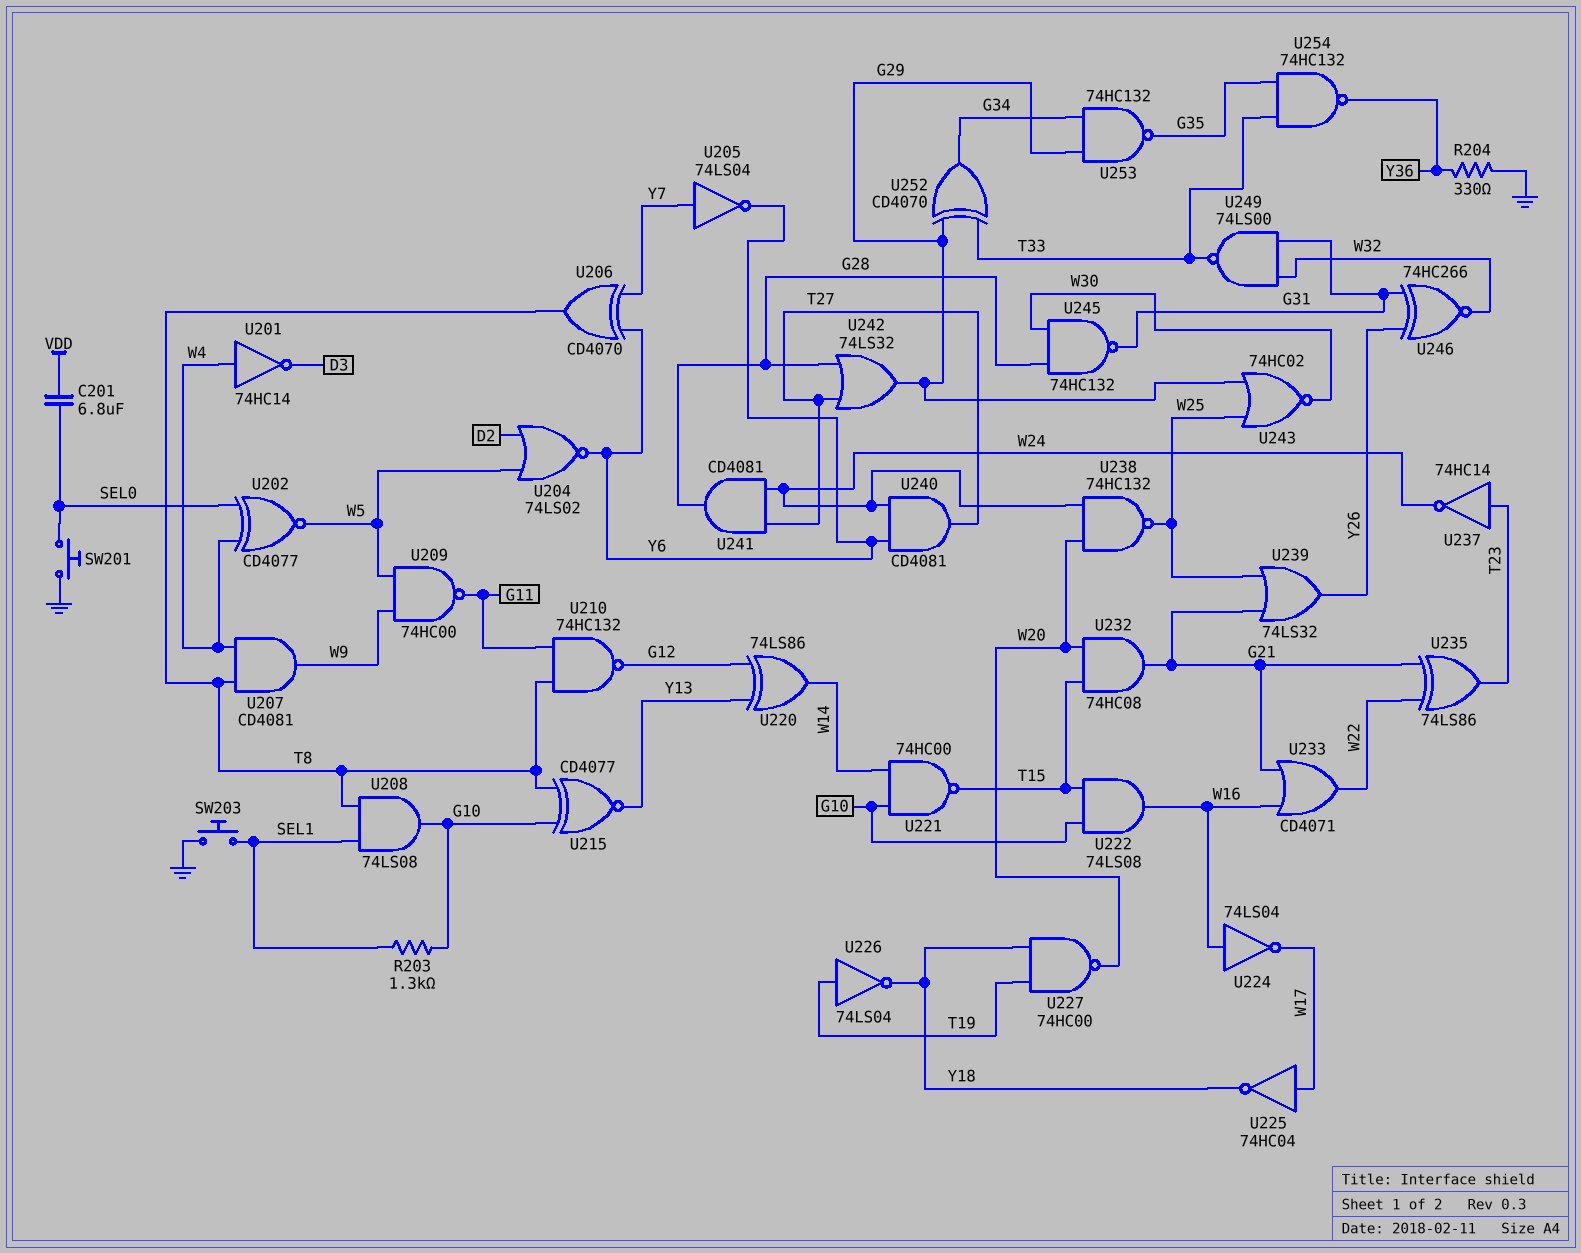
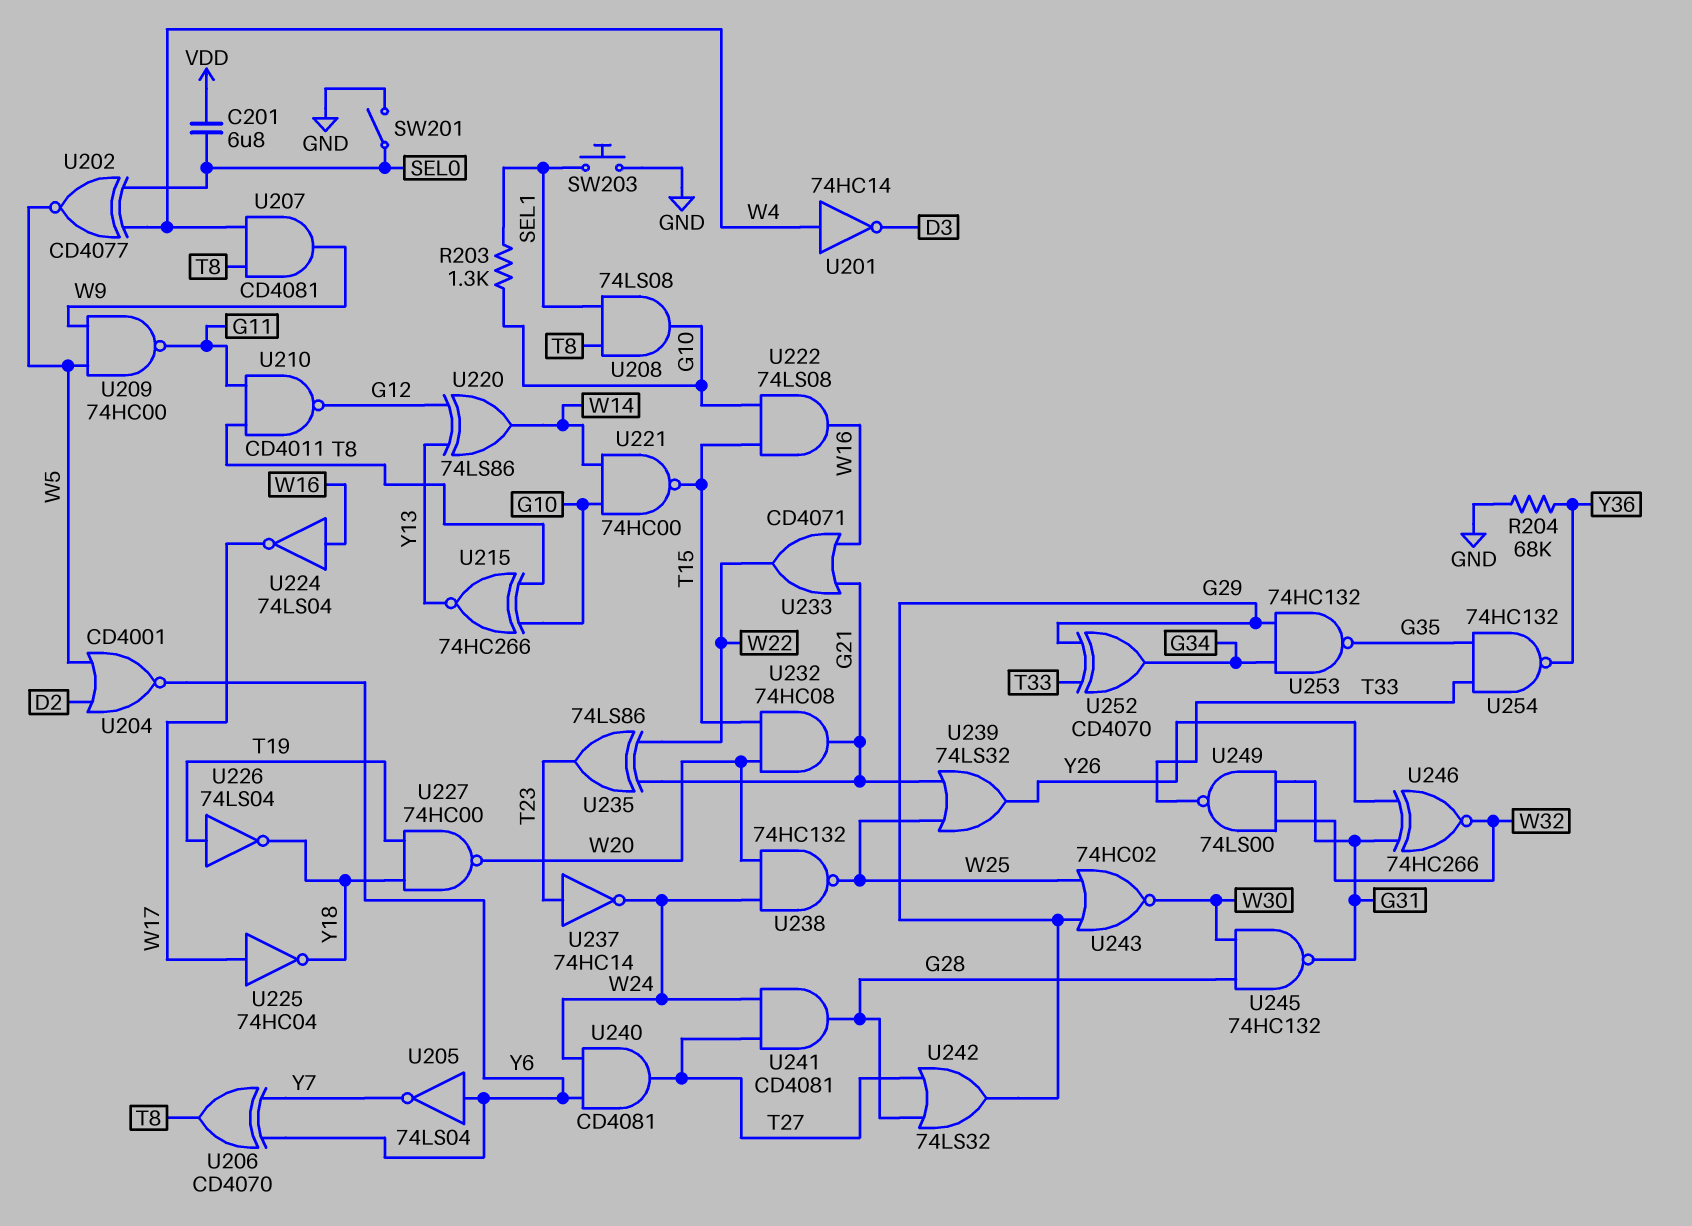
R204: 330 (GND, Y36) -> 68k (GND, Y36)
SW201: button (GND, SEL0) -> switch (GND, SEL0)
U204: NOR 74LS02 (in D2, in W5, out Y6) -> NOR CD4001 (in D2, in W5, out Y6)
U205: NOT 74LS04 (in Y7, out Y6) -> NOT 74LS04 (in Y6, out Y7)
U210: NAND 74HC132 (in G11, in T8, out G12) -> NAND CD4011 (in G11, in T8, out G12)
U215: XNOR CD4077 (in G10, in T8, out Y13) -> XNOR 74HC266 (in G10, in T8, out Y13)

